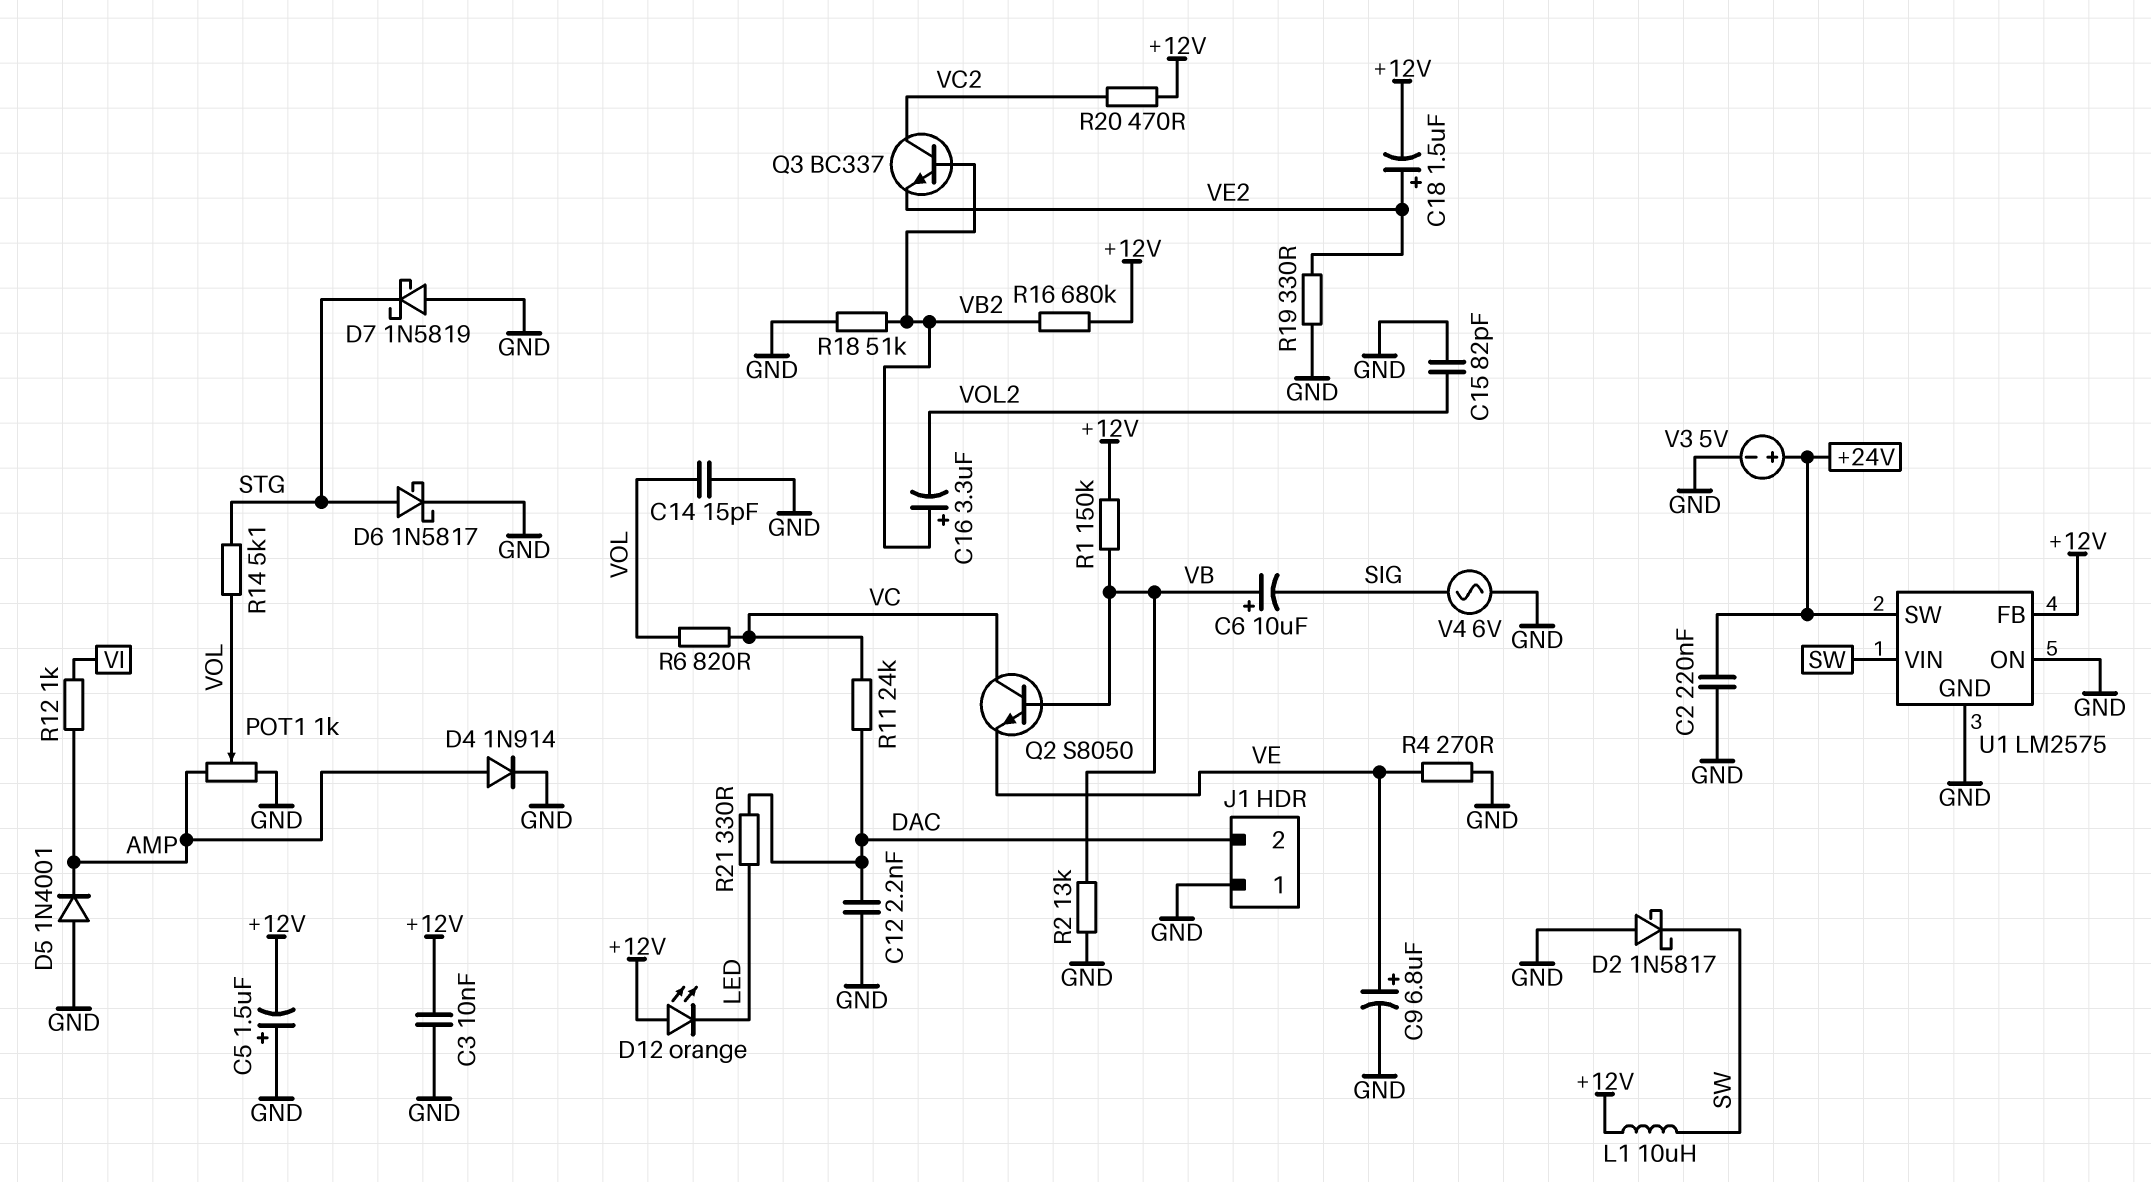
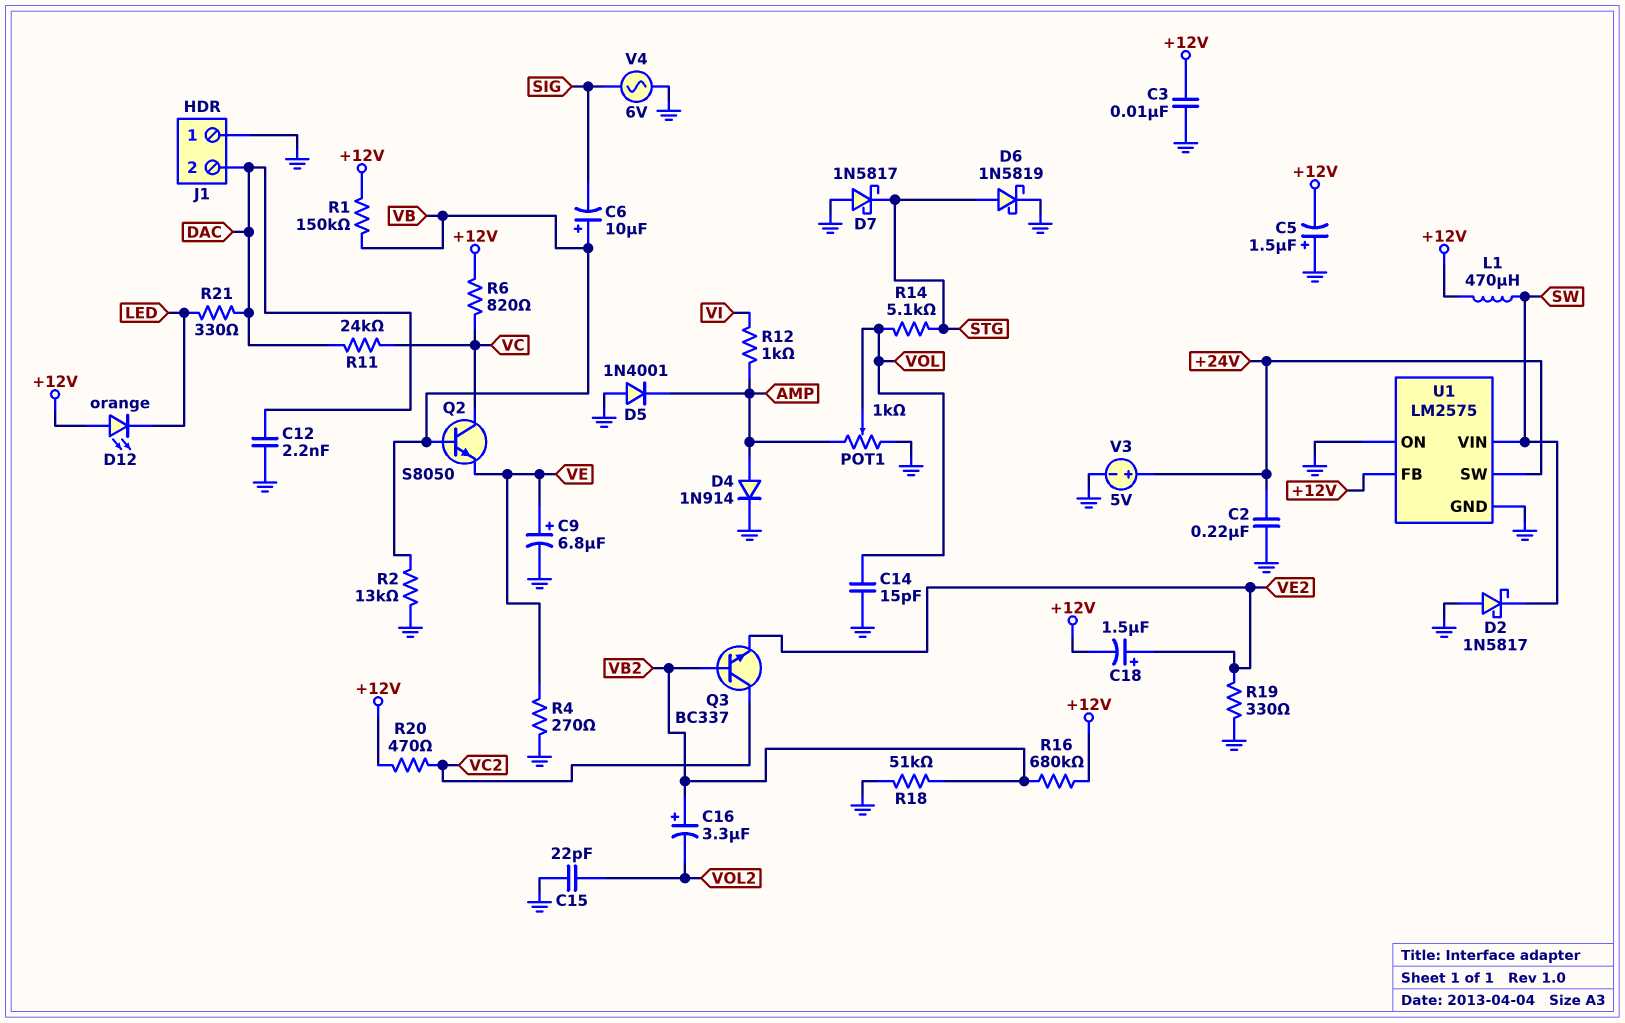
C15: 82pF (GND, VOL2) -> 22pF (GND, VOL2)
D6: schottky 1N5817 (A STG, K GND) -> schottky 1N5819 (A STG, K GND)
D7: schottky 1N5819 (A GND, K STG) -> schottky 1N5817 (A GND, K STG)
L1: 10uH (+12V, SW) -> 470uH (+12V, SW)
R6: 820 (VC, VOL) -> 820 (+12V, VC)

